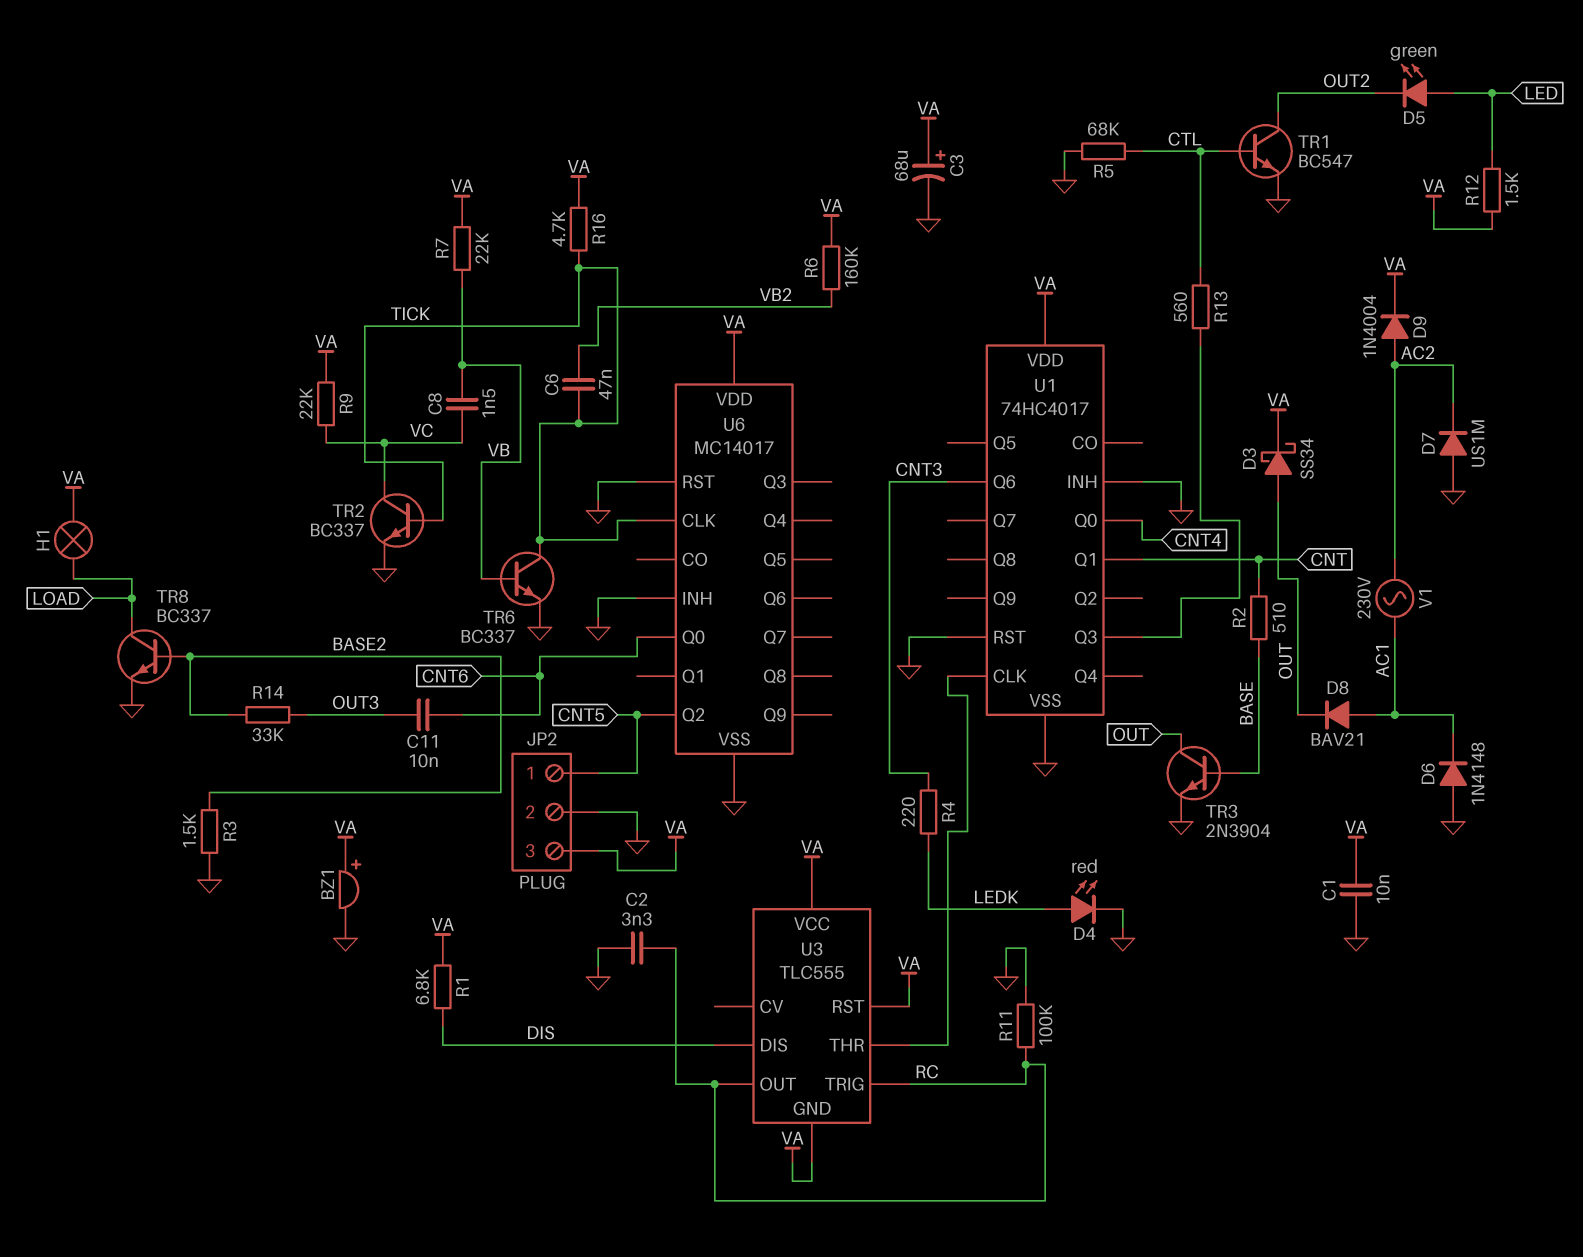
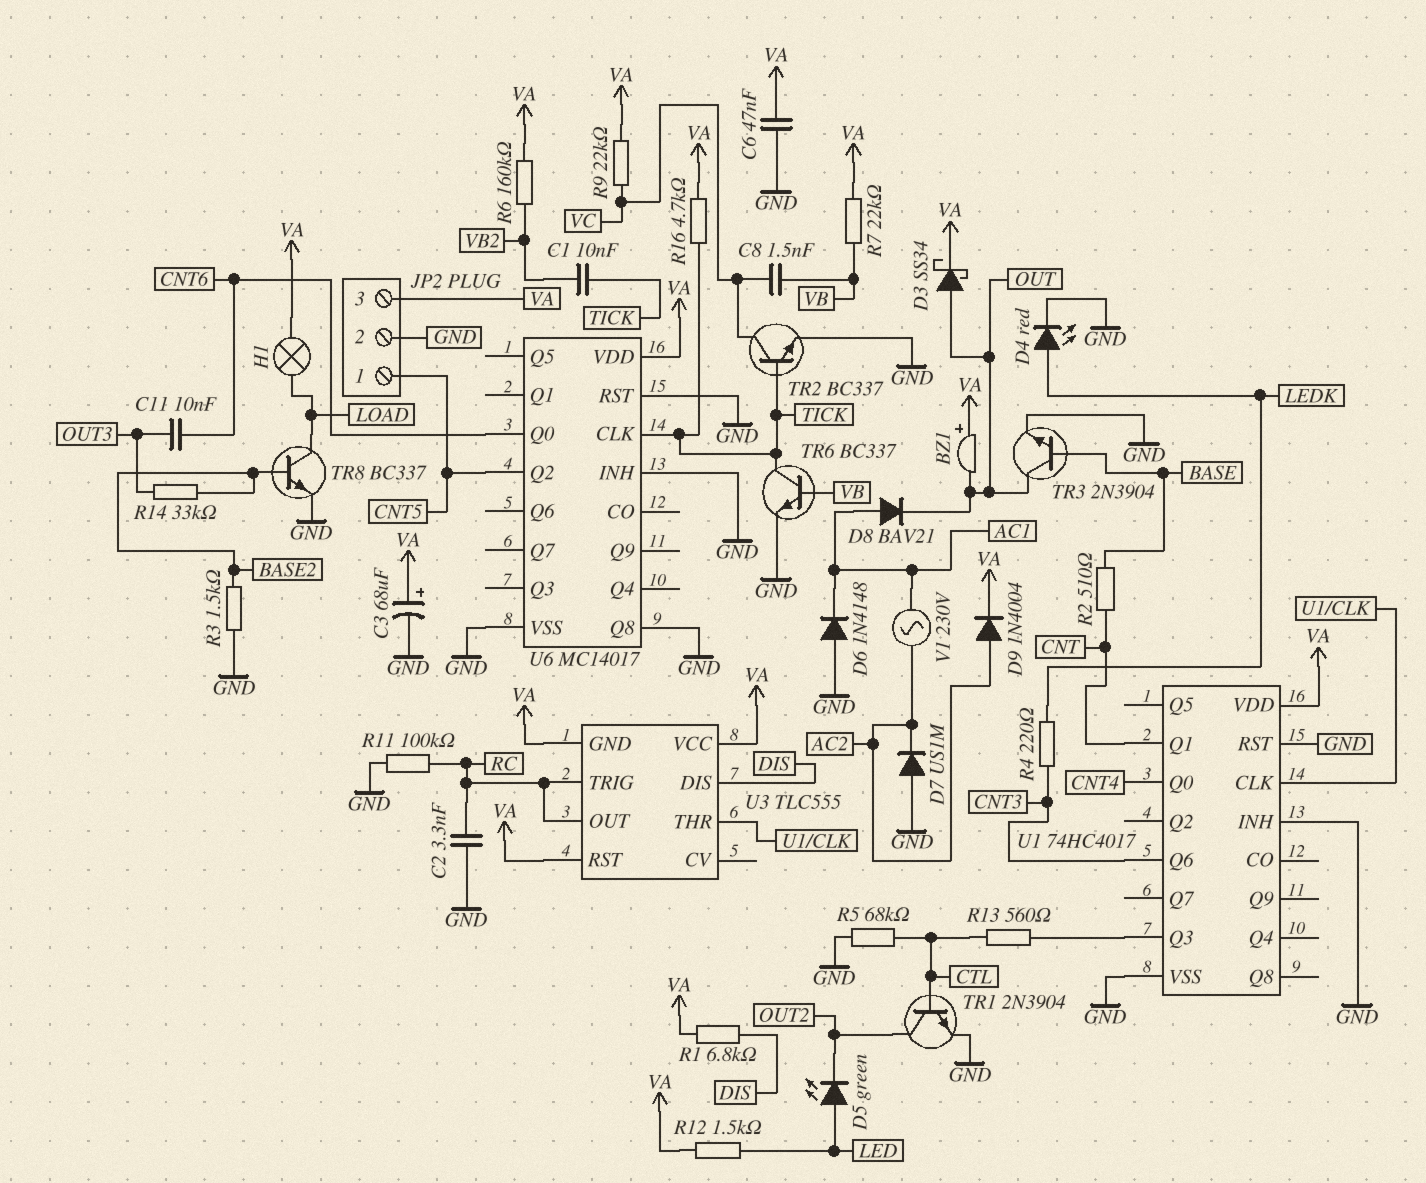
BZ1: buzzer (plus VA, minus GND) -> buzzer (plus VA, minus OUT)
C1: 10nF (GND, VA) -> 10nF (TICK, VB2)
C6: 47nF (TICK, VB2) -> 47nF (GND, VA)
TR1: NPN BC547 (B CTL, C OUT2, E GND) -> NPN 2N3904 (B CTL, C OUT2, E GND)
U6 pin Q8: none -> GND

